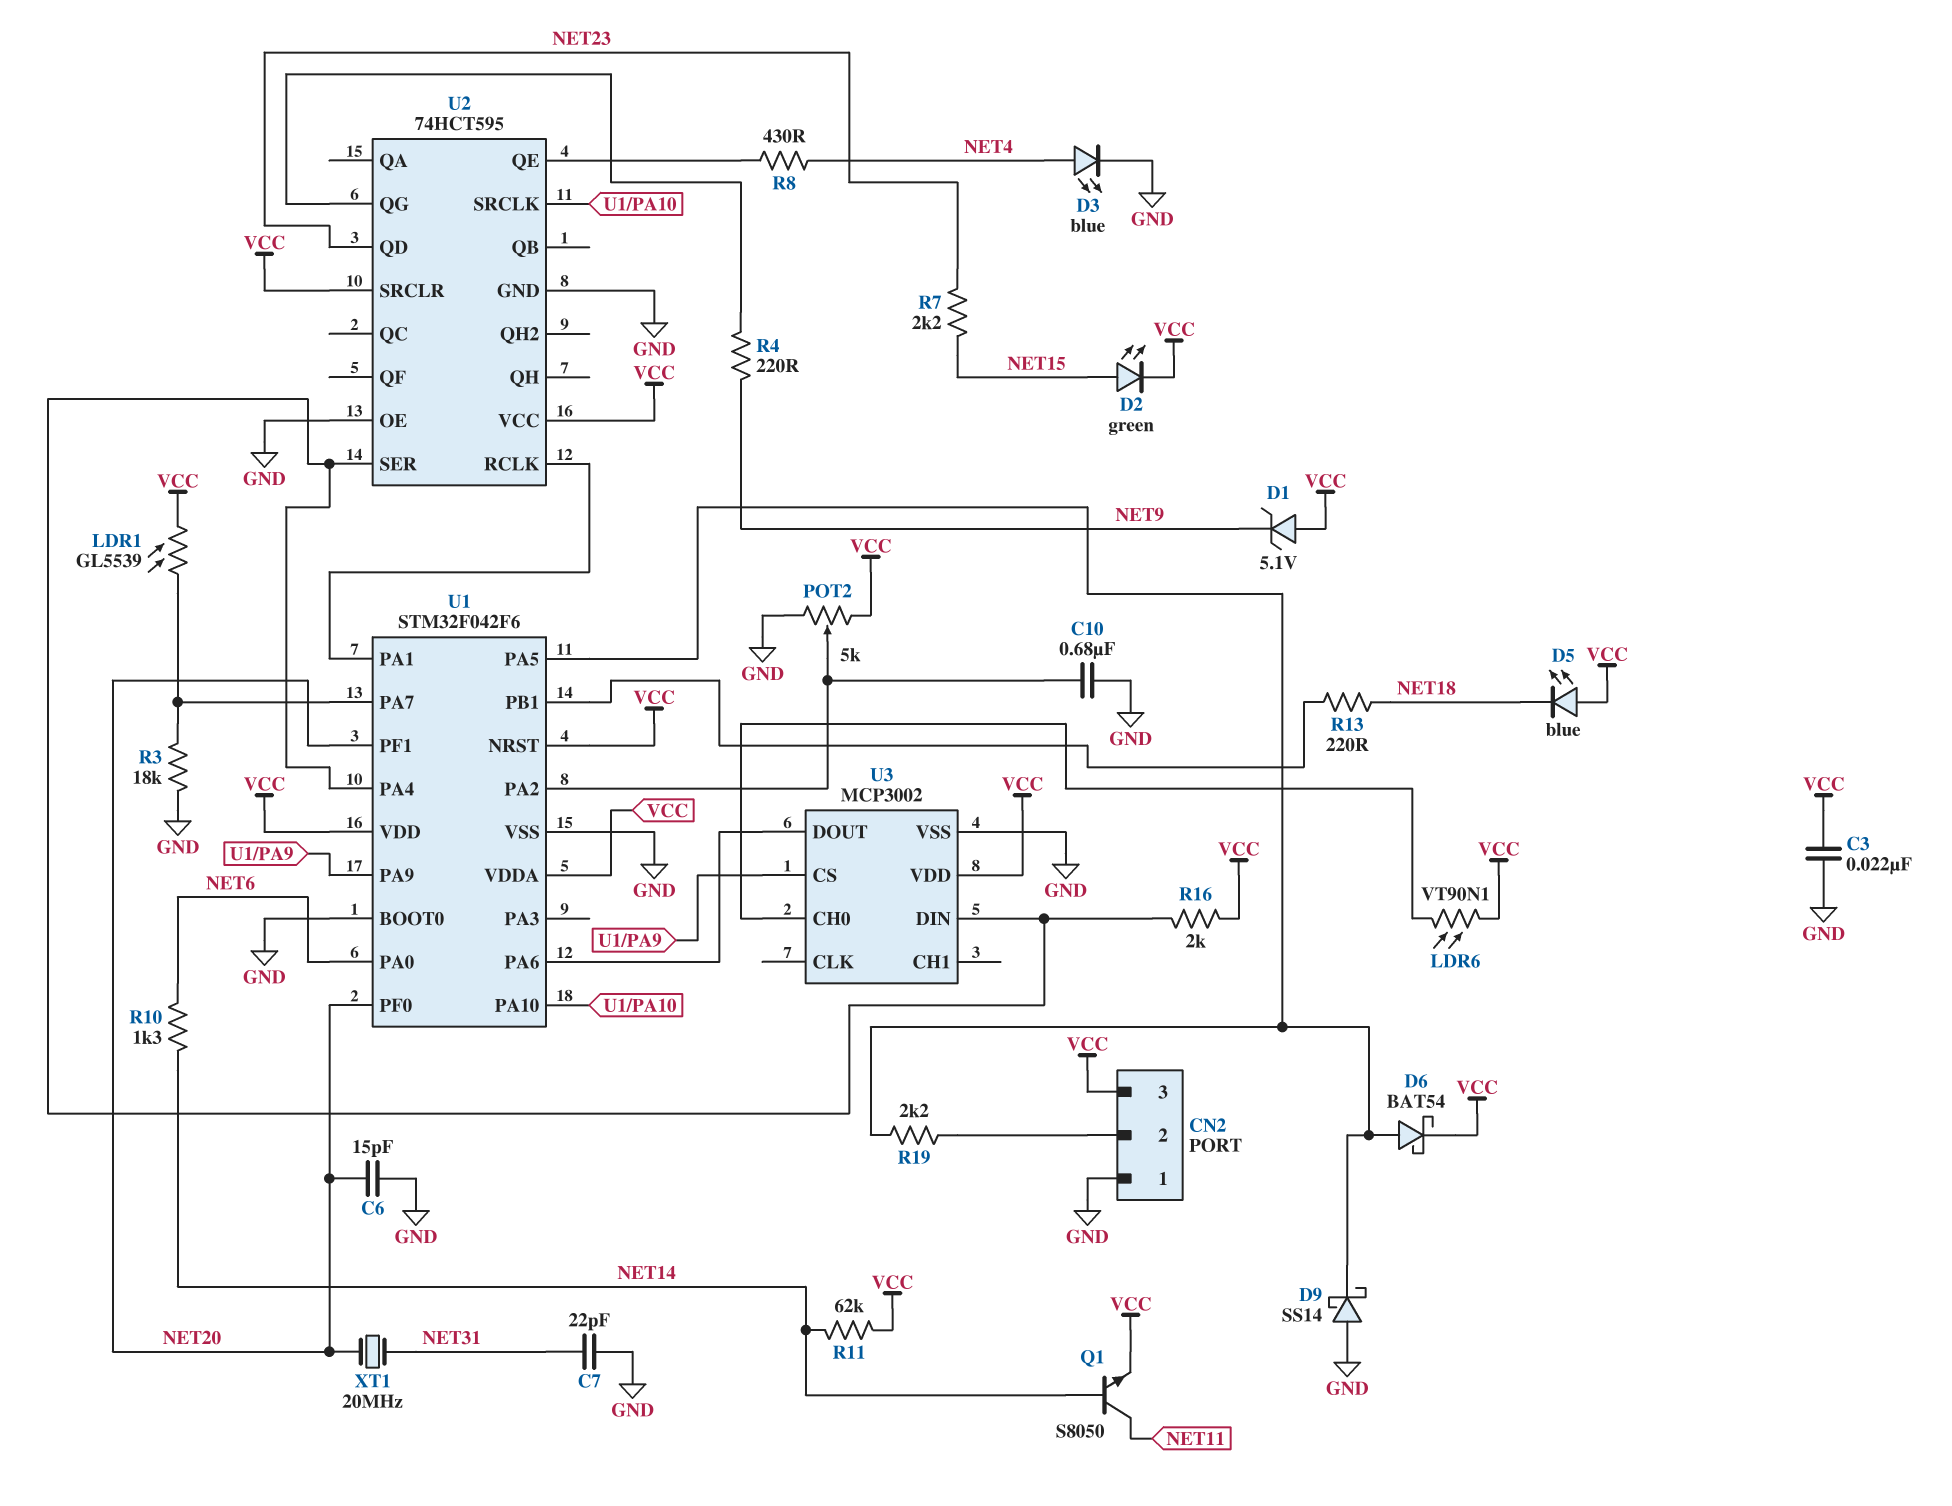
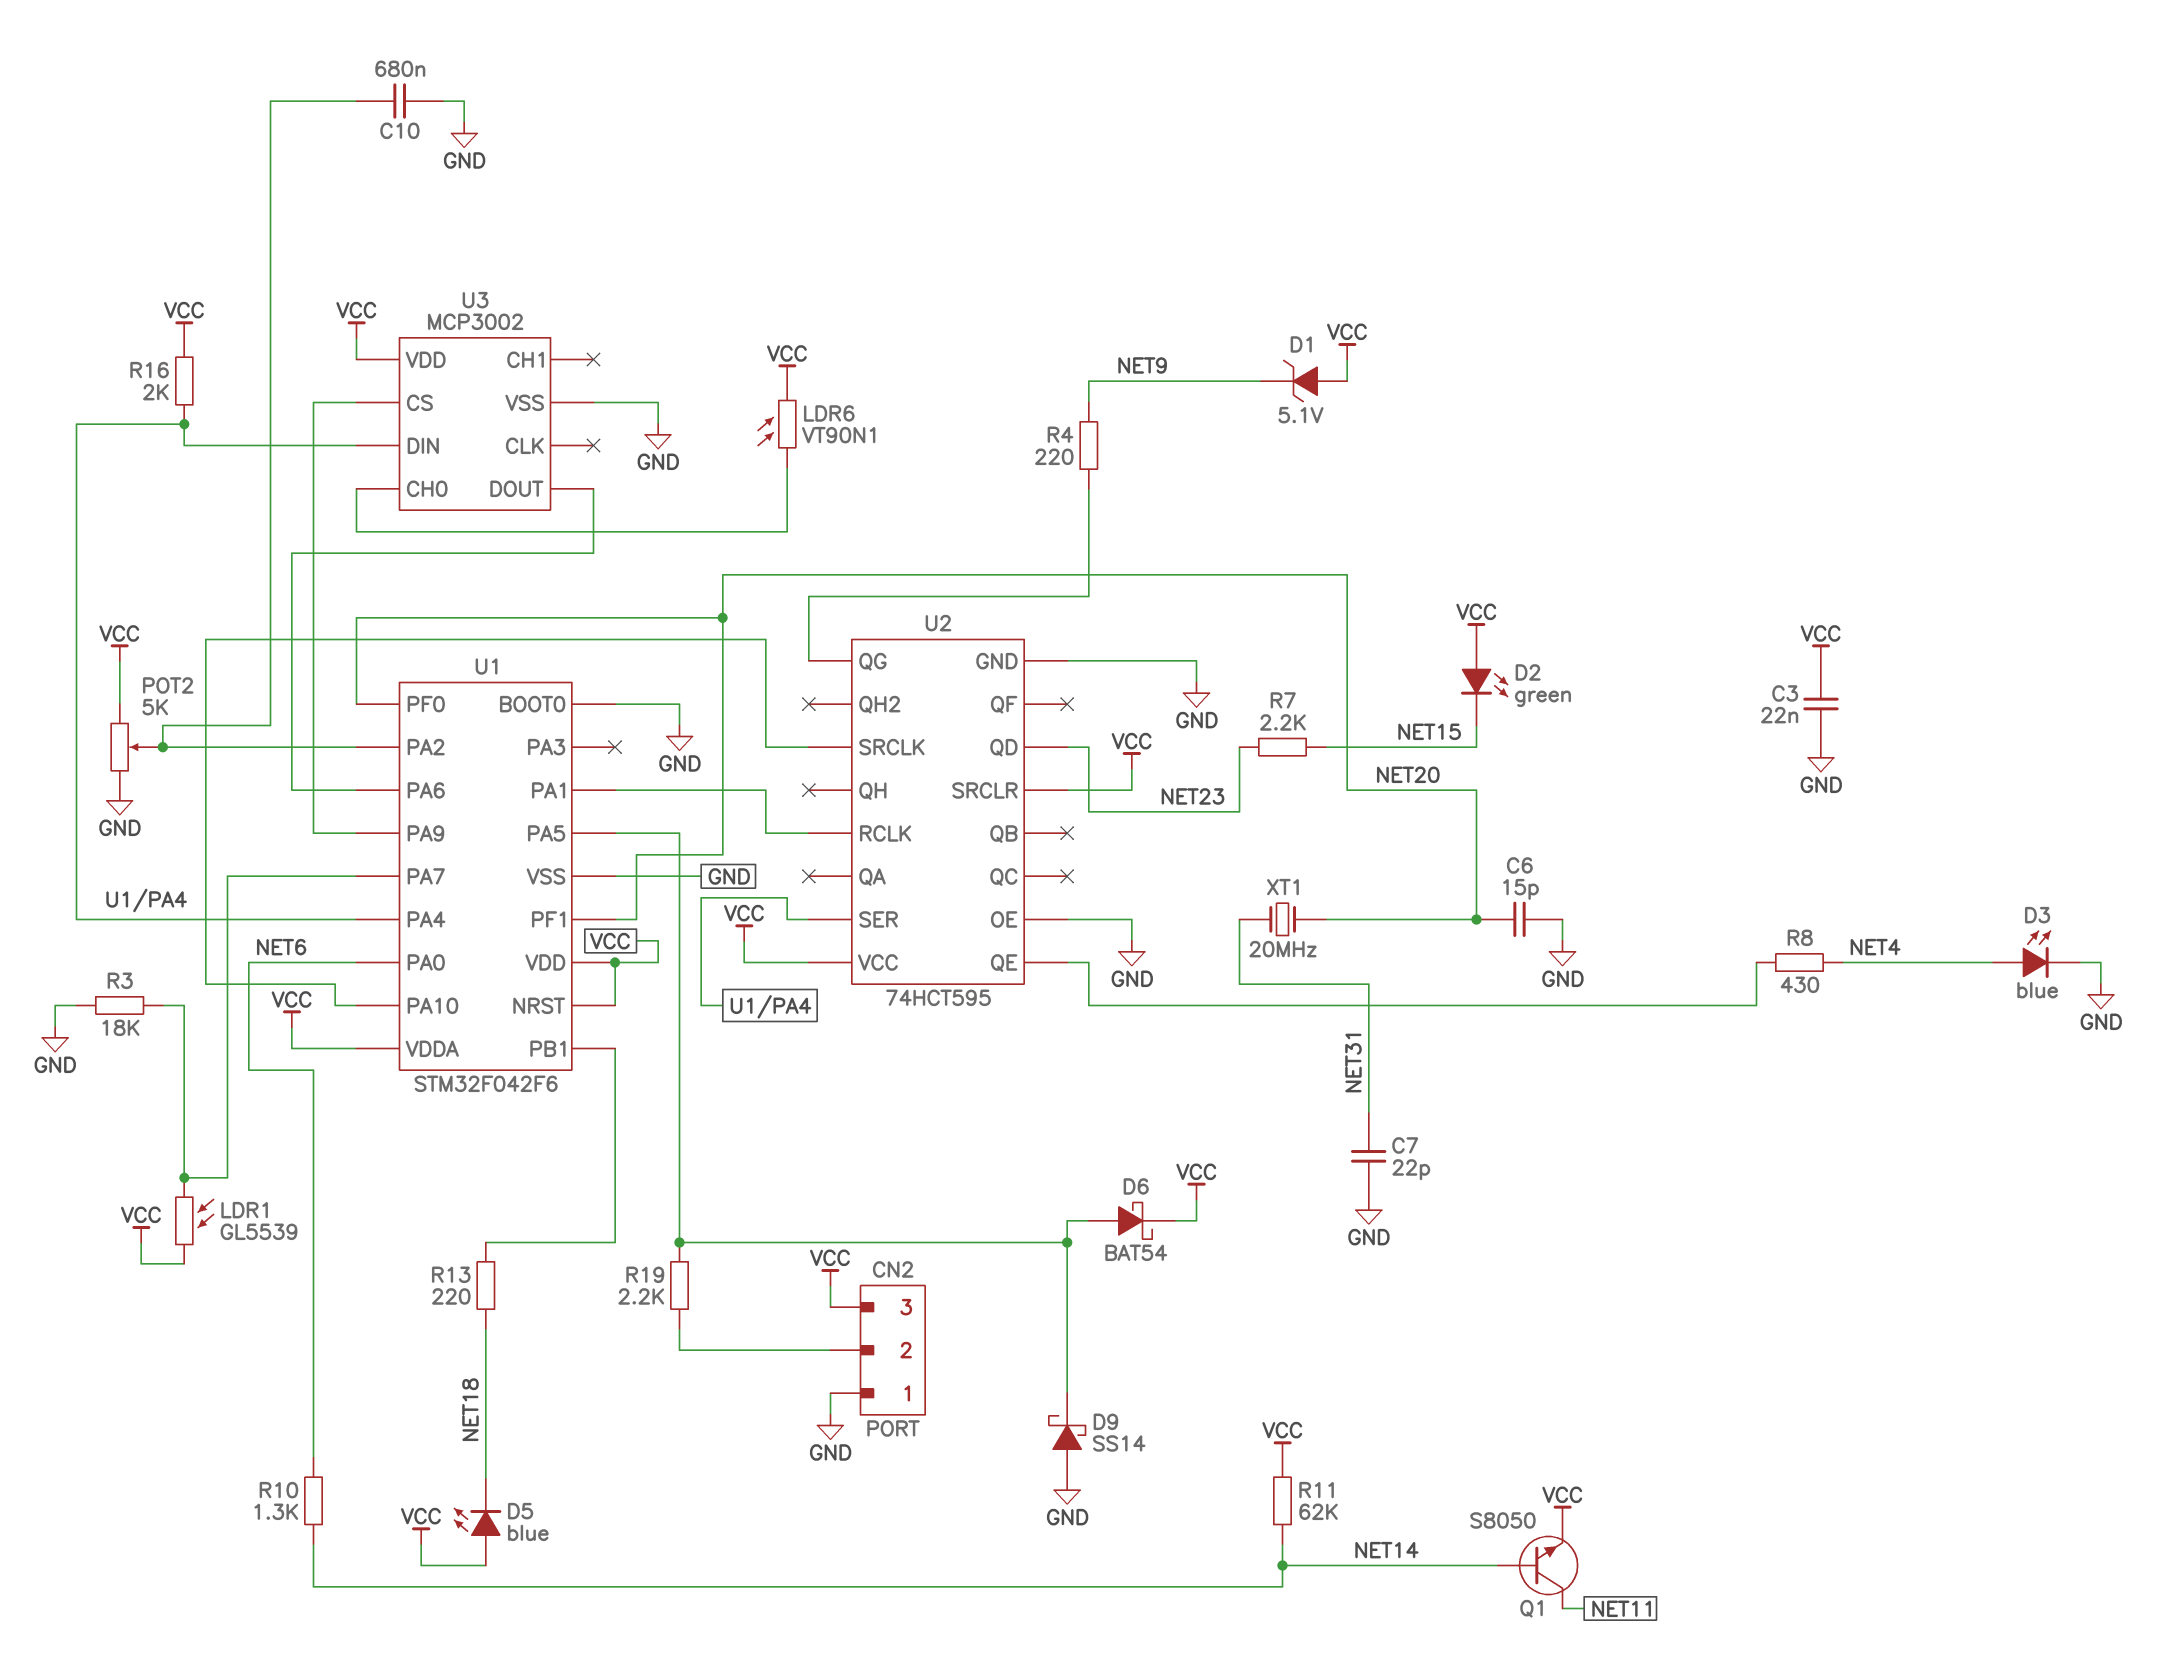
D2: LED green (A NET15, K VCC) -> LED green (A VCC, K NET15)

